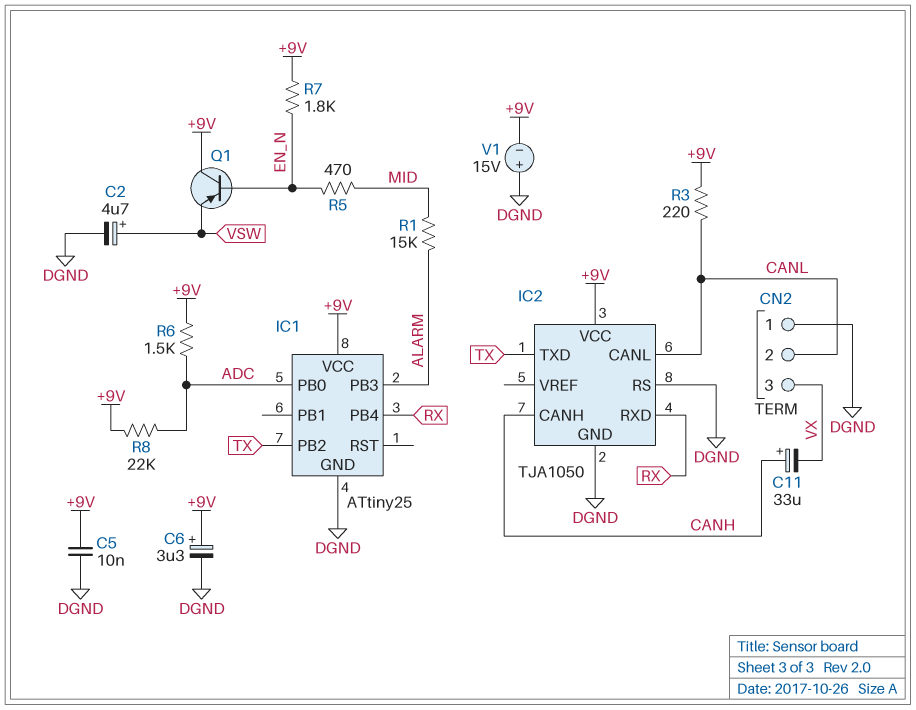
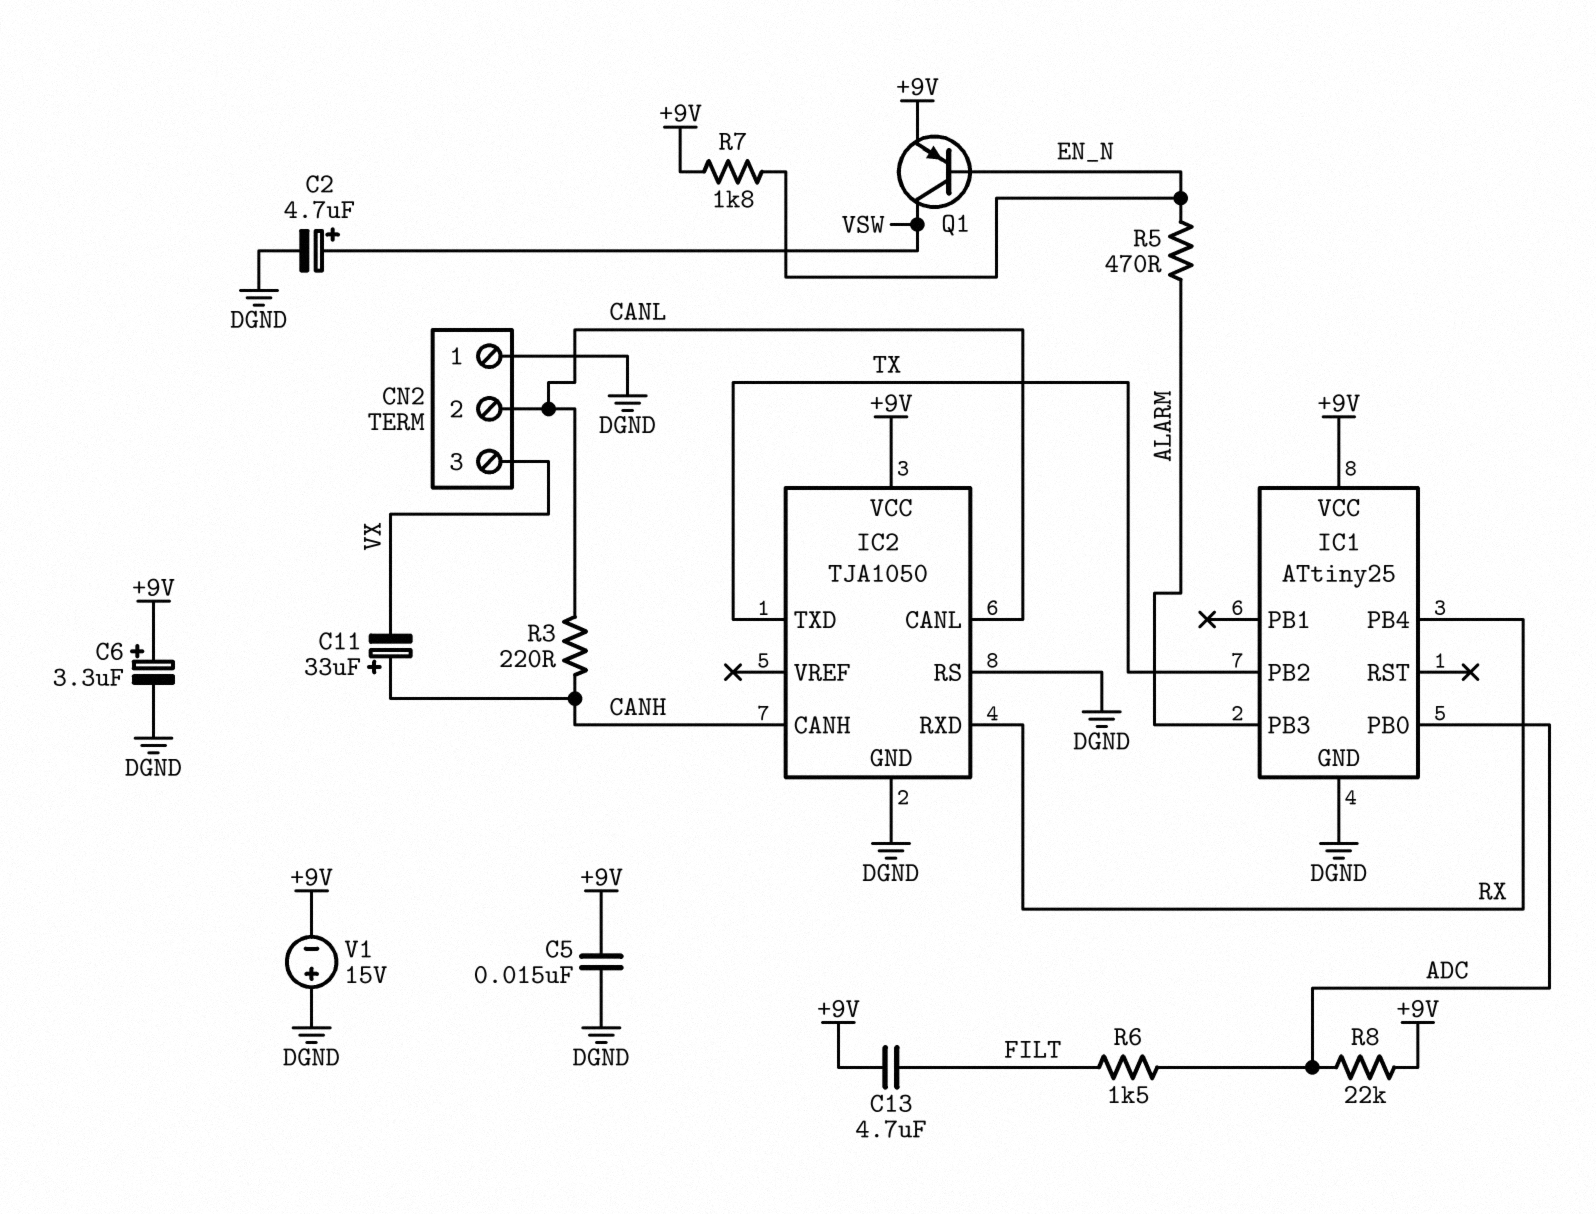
C5: 10nF (+9V, DGND) -> 15nF (+9V, DGND)
C13: none -> 4.7uF (+9V, FILT)
Q1: PNP (B EN_N, C +9V, E VSW) -> PNP (B EN_N, C VSW, E +9V)
R1: 15k (ALARM, MID) -> none
R3: 220 (+9V, CANL) -> 220 (CANH, CANL)
R5: 470 (EN_N, MID) -> 470 (ALARM, EN_N)
R6: 1.5k (+9V, ADC) -> 1.5k (ADC, FILT)

